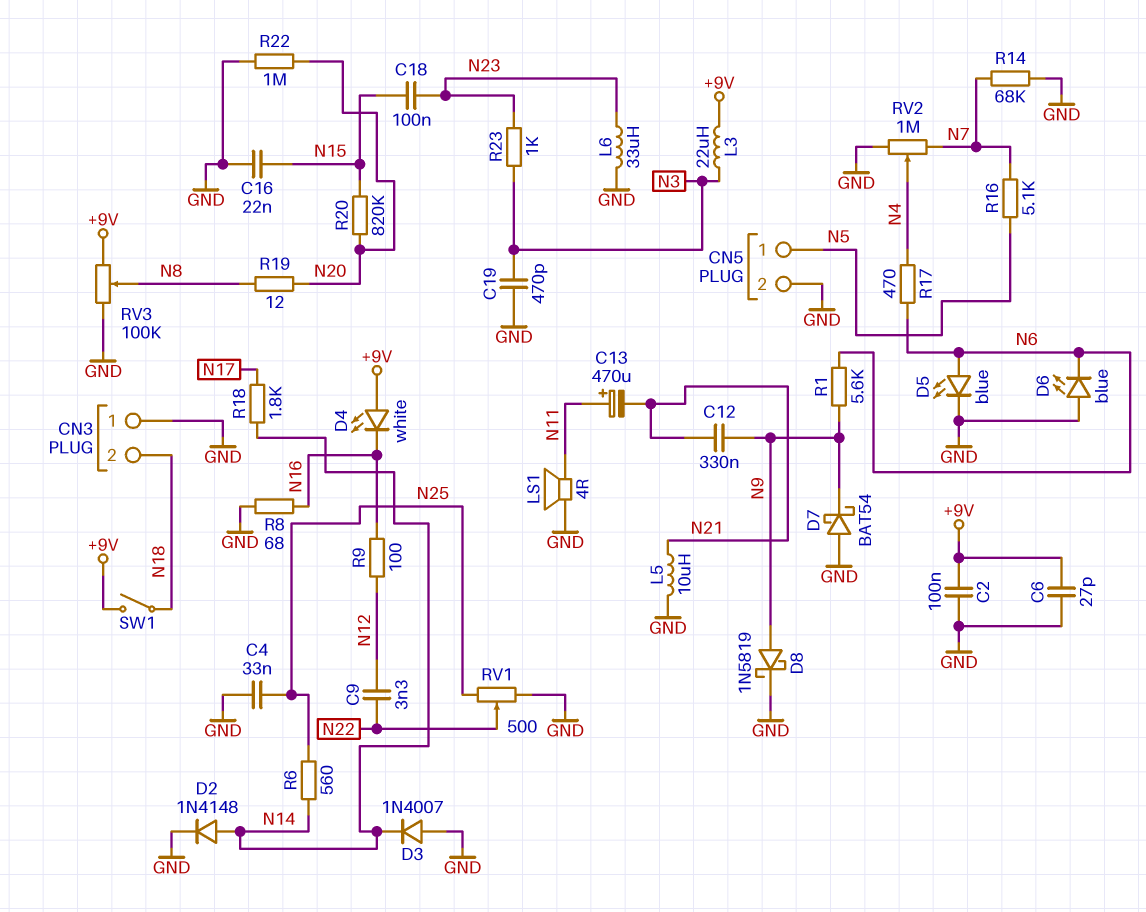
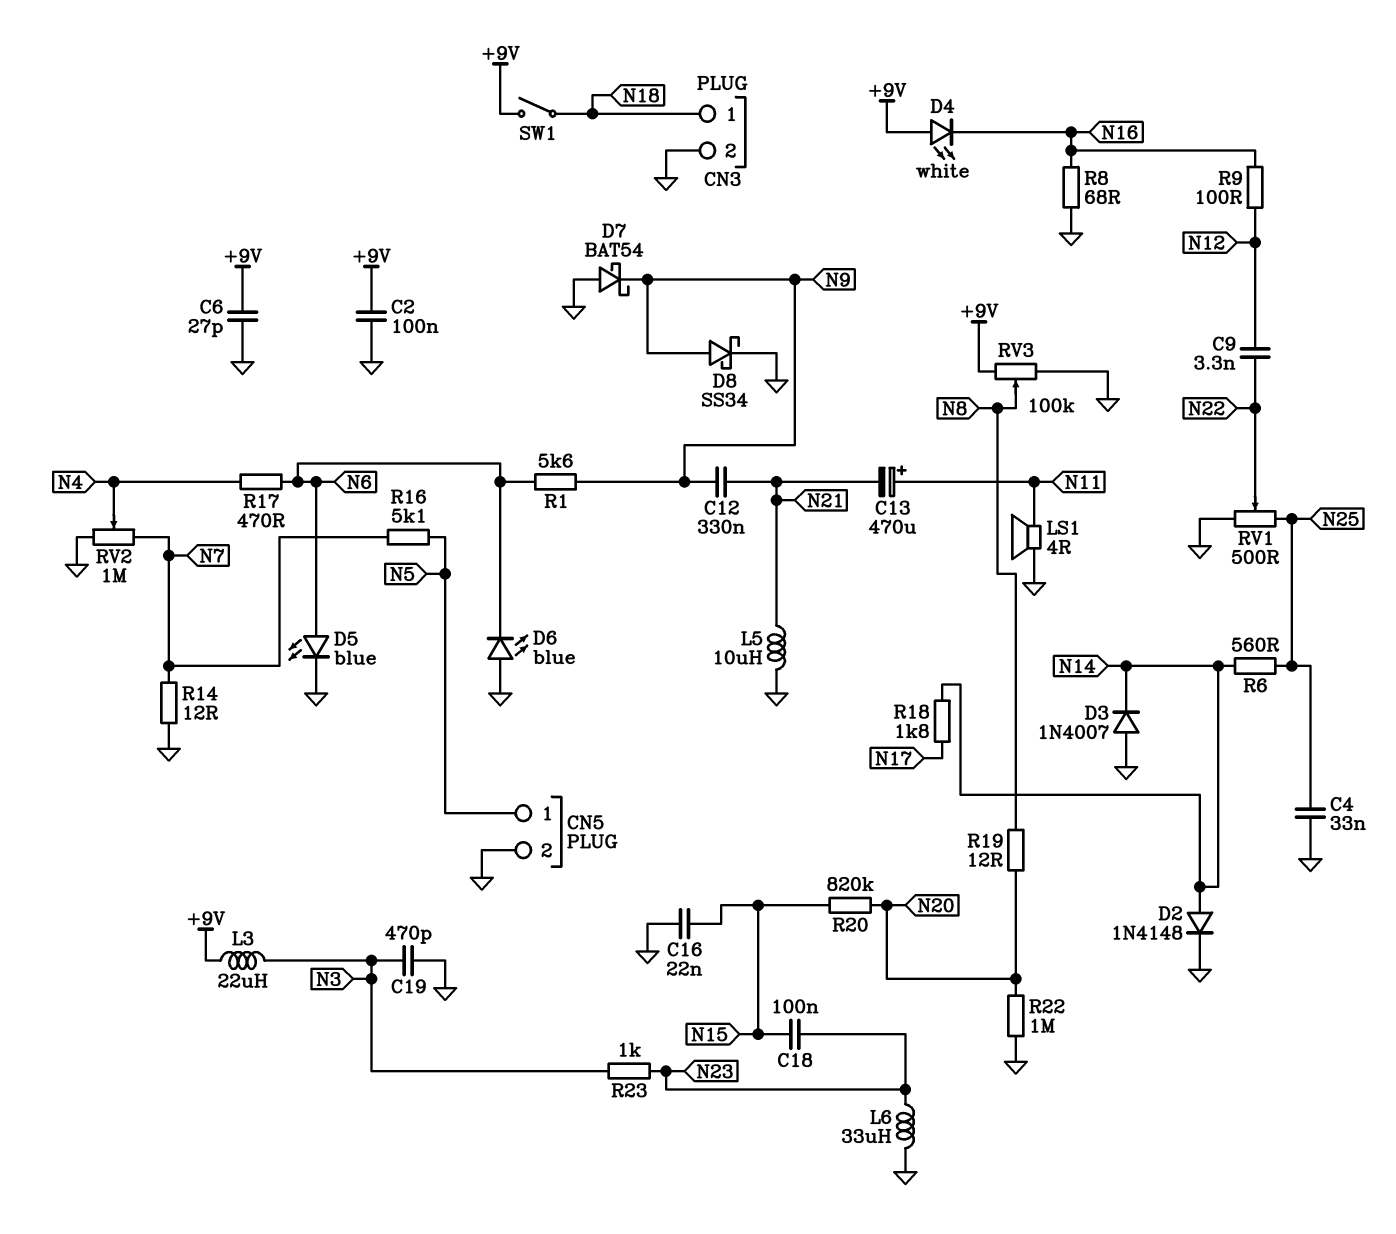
CN3 pin 1: GND -> N18
CN3 pin 2: N18 -> GND
D8: schottky 1N5819 (A N9, K GND) -> schottky SS34 (A N9, K GND)
R14: 68k (GND, N7) -> 12 (GND, N7)

